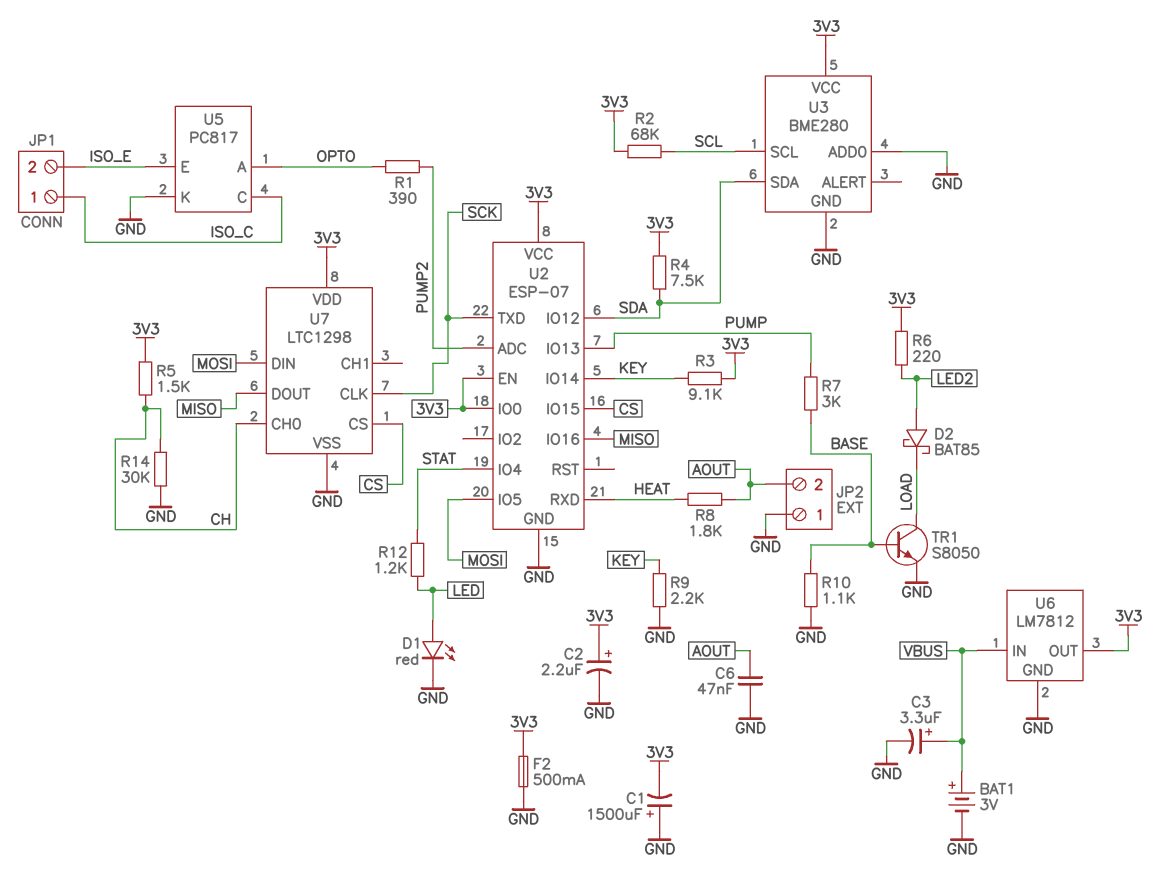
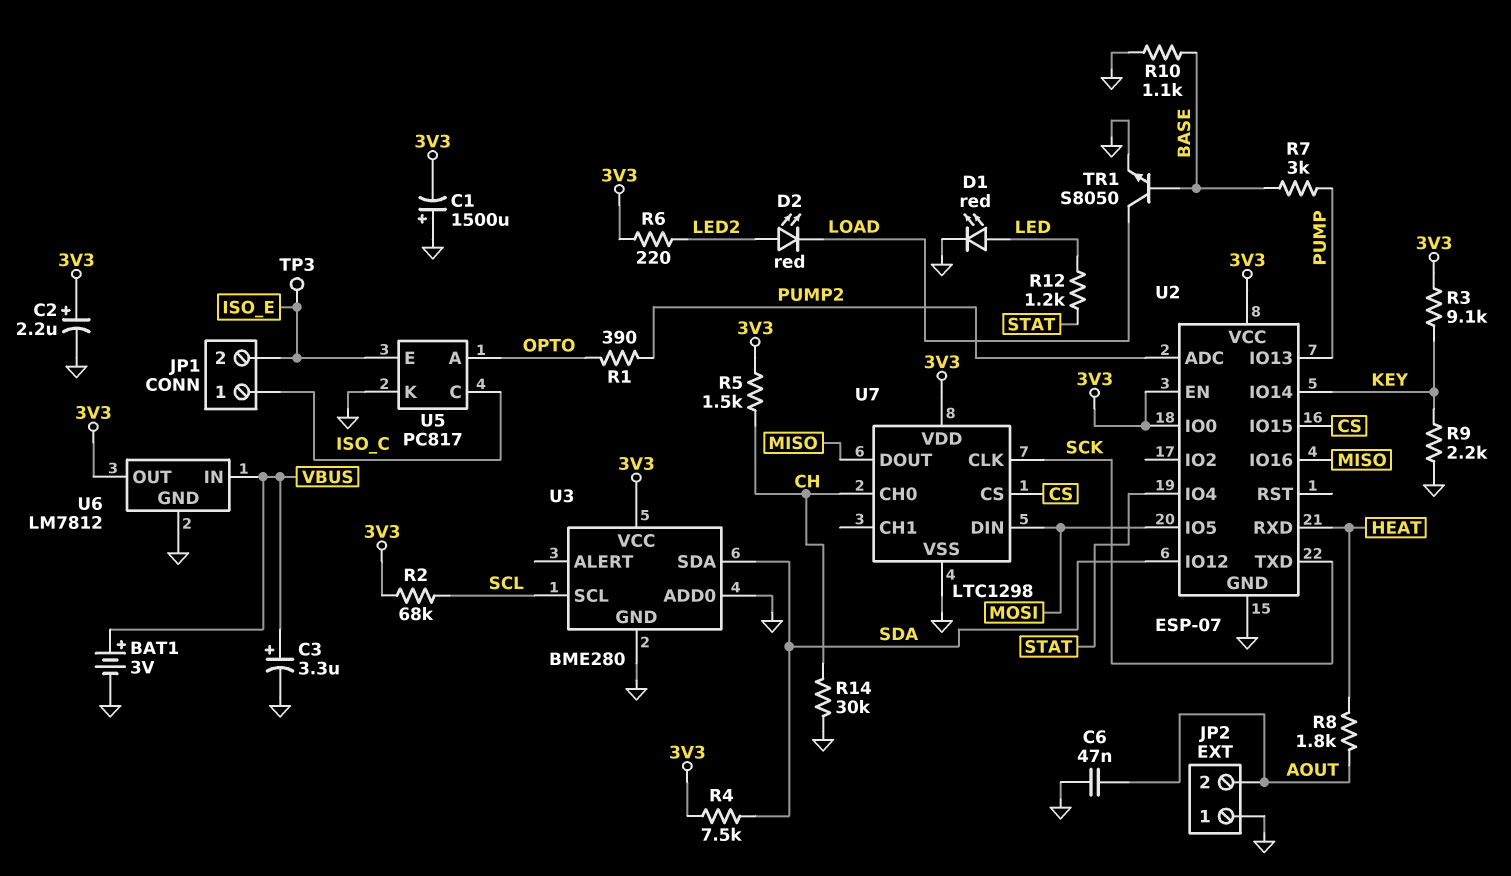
D2: schottky BAT85 (A LED2, K LOAD) -> LED red (A LED2, K LOAD)
F2: 500mA (3V3, GND) -> none
TP3: none -> test point (ISO_E)

